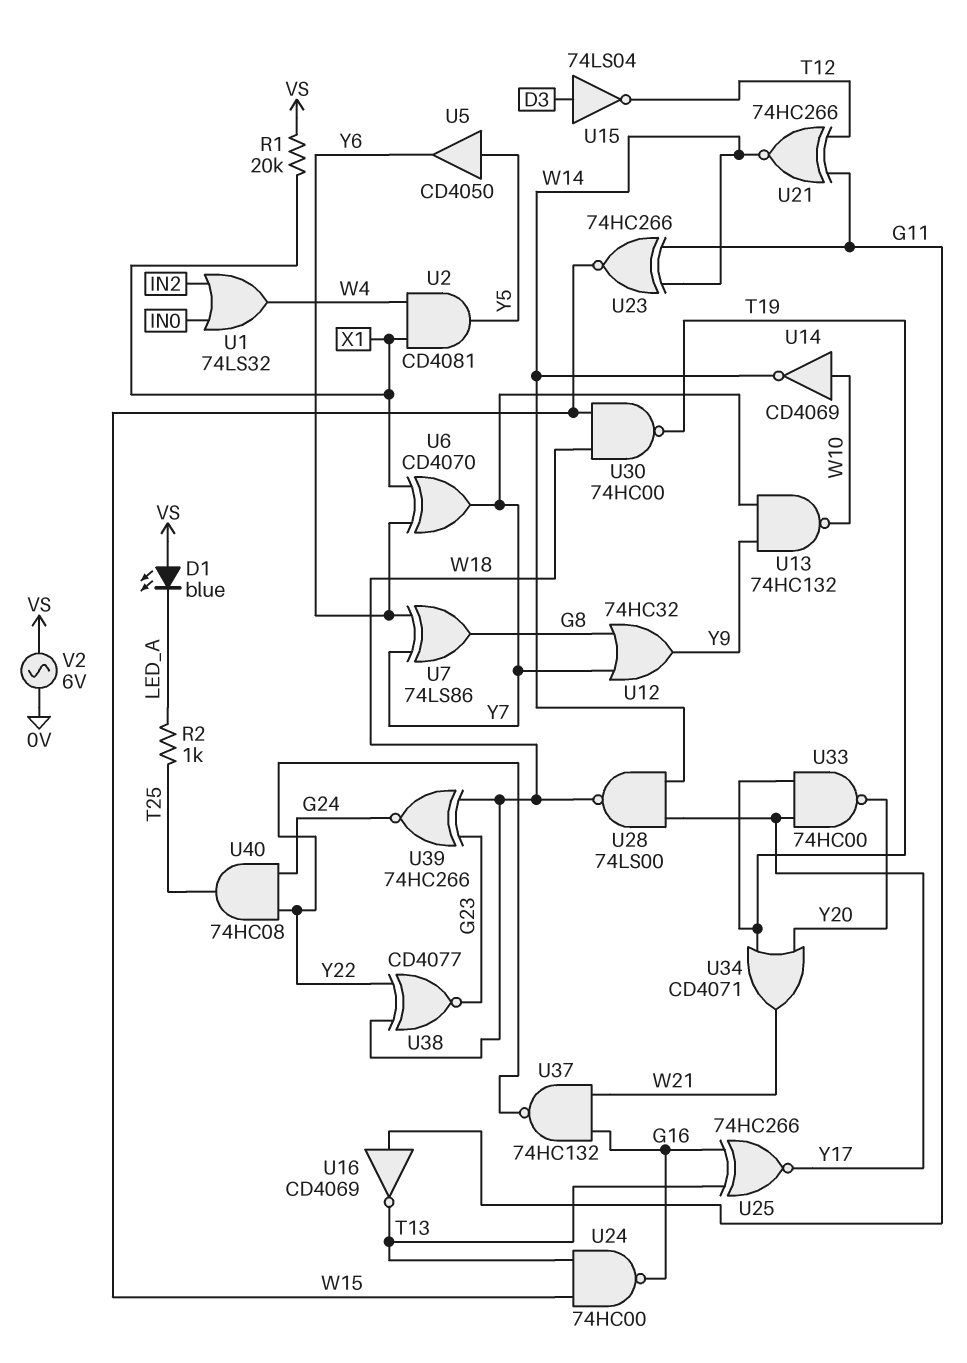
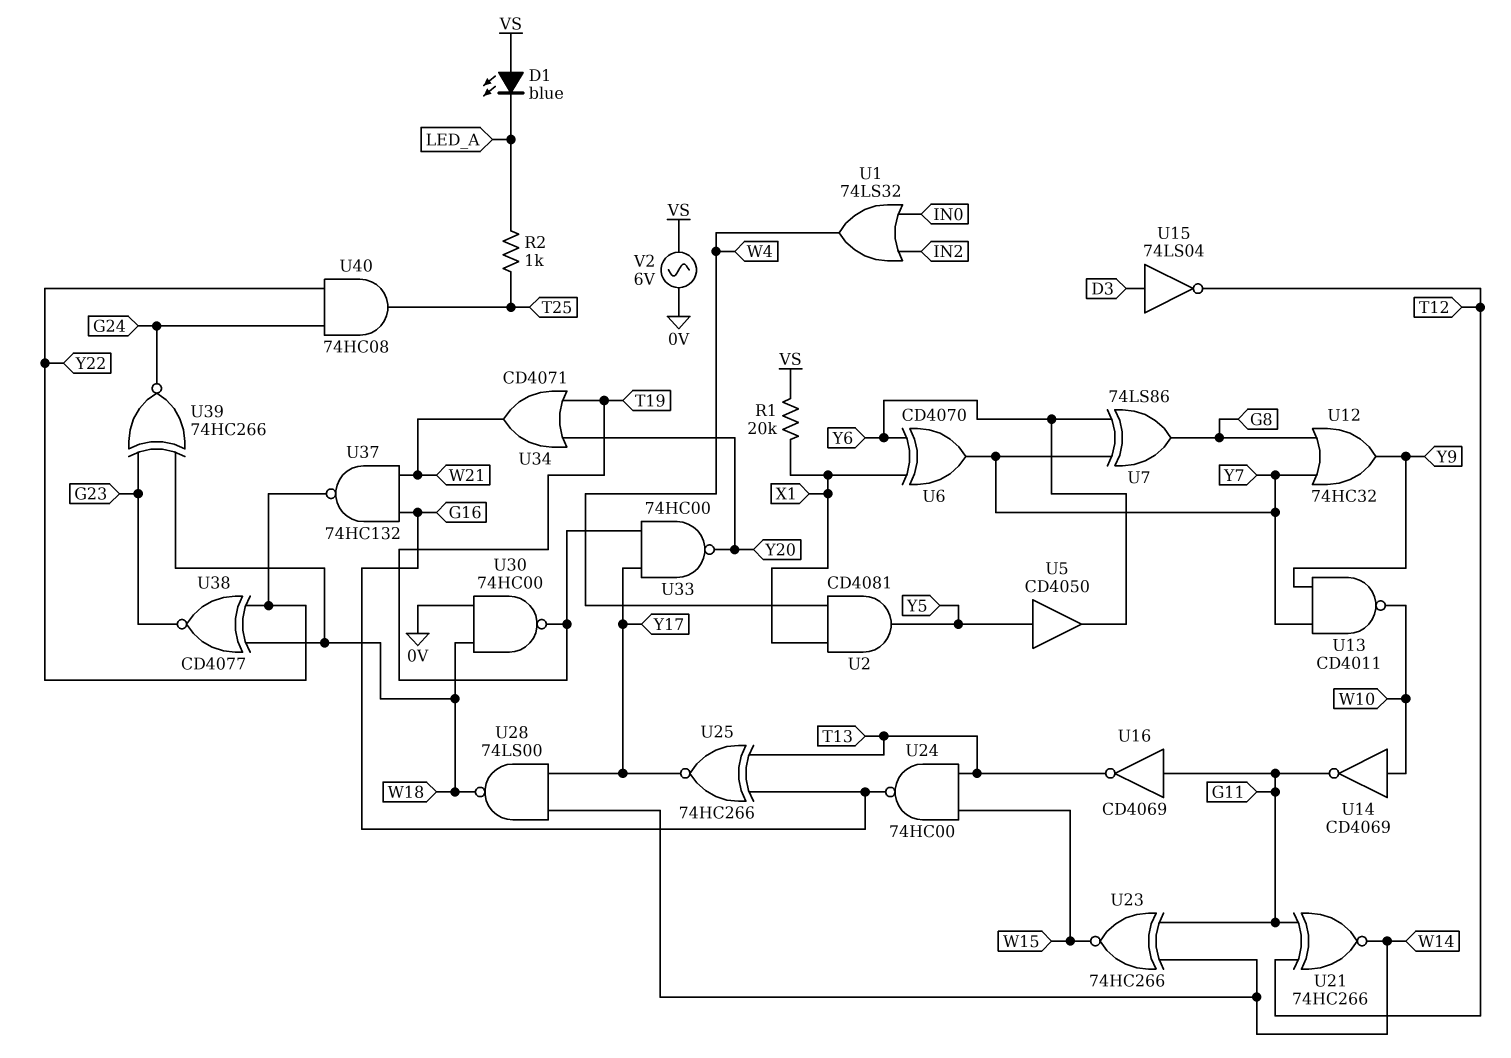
U13: NAND 74HC132 (in Y7, in Y9, out W10) -> NAND CD4011 (in Y7, in Y9, out W10)
U14: NOT CD4069 (in W10, out W14) -> NOT CD4069 (in W10, out G11)
U30: NAND 74HC00 (in W15, in W18, out T19) -> NAND 74HC00 (in 0V, in W18, out T19)

